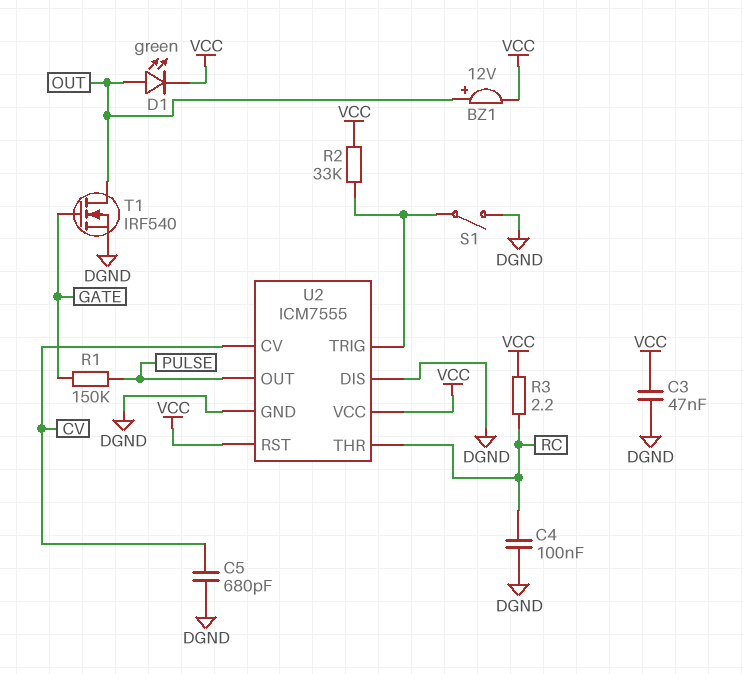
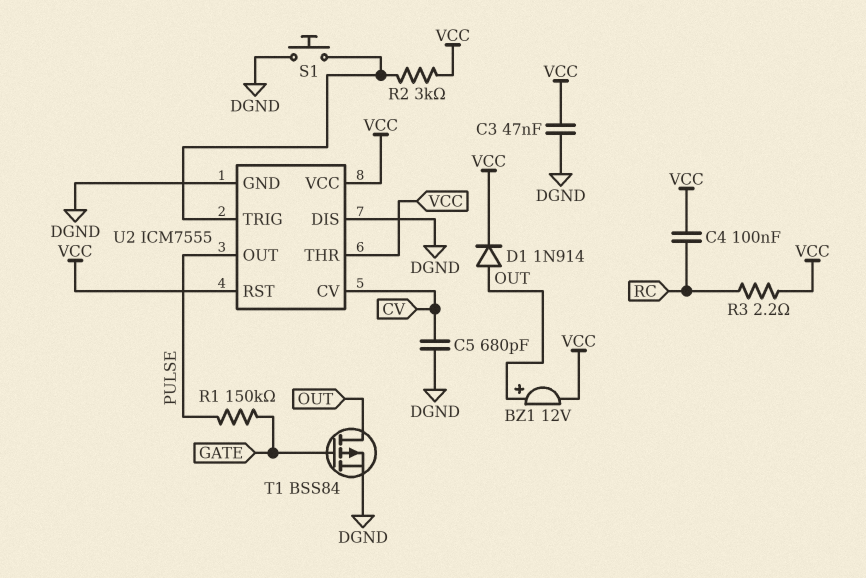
C4: 100nF (DGND, RC) -> 100nF (RC, VCC)
D1: LED green (A OUT, K VCC) -> diode 1N914 (A OUT, K VCC)
R2: 33k (U2/TRIG, VCC) -> 3k (U2/TRIG, VCC)
S1: switch (DGND, U2/TRIG) -> button (DGND, U2/TRIG)
T1: NMOS IRF540 (G GATE, D OUT, S DGND) -> PMOS BSS84 (G GATE, D OUT, S DGND)
U2 pin THR: RC -> VCC

